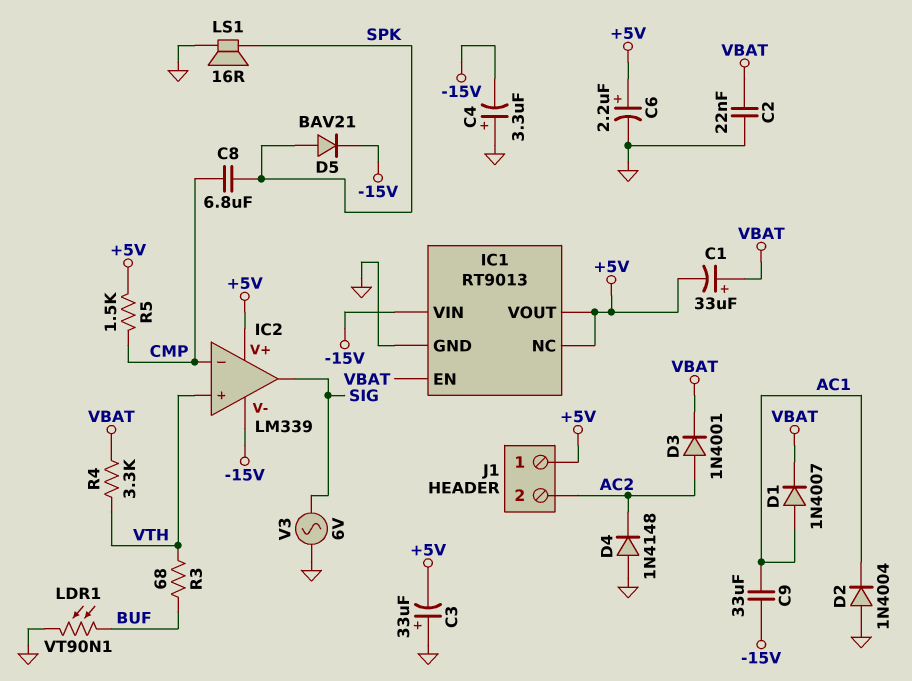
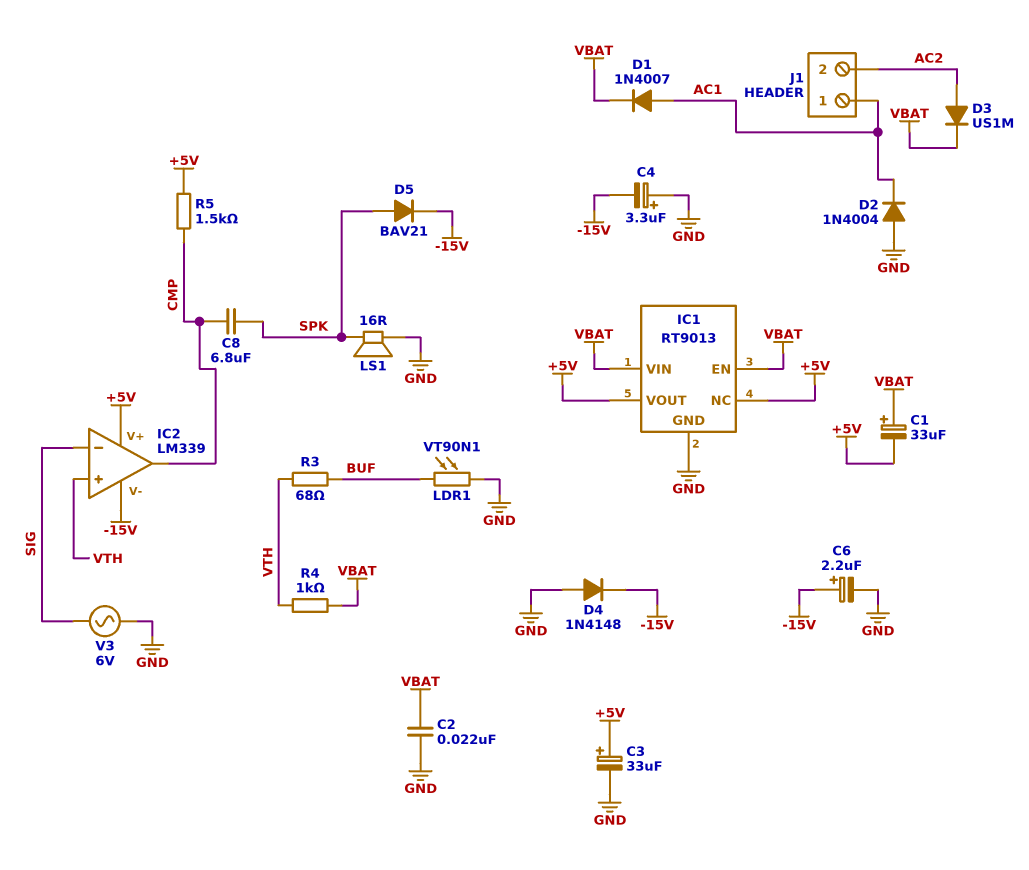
C3: 33uF (plus GND, minus +5V) -> 33uF (plus +5V, minus GND)
C6: 2.2uF (plus +5V, minus GND) -> 2.2uF (plus -15V, minus GND)
C9: 33uF (-15V, AC1) -> none
D3: diode 1N4001 (A AC2, K VBAT) -> diode US1M (A AC2, K VBAT)
D4: diode 1N4148 (A GND, K AC2) -> diode 1N4148 (A GND, K -15V)
IC1 pin VIN: -15V -> VBAT
IC2 pin in-: CMP -> SIG
IC2 pin out: SIG -> CMP
J1 pin 1: +5V -> AC1
R4: 3.3k (VBAT, VTH) -> 1k (VBAT, VTH)

